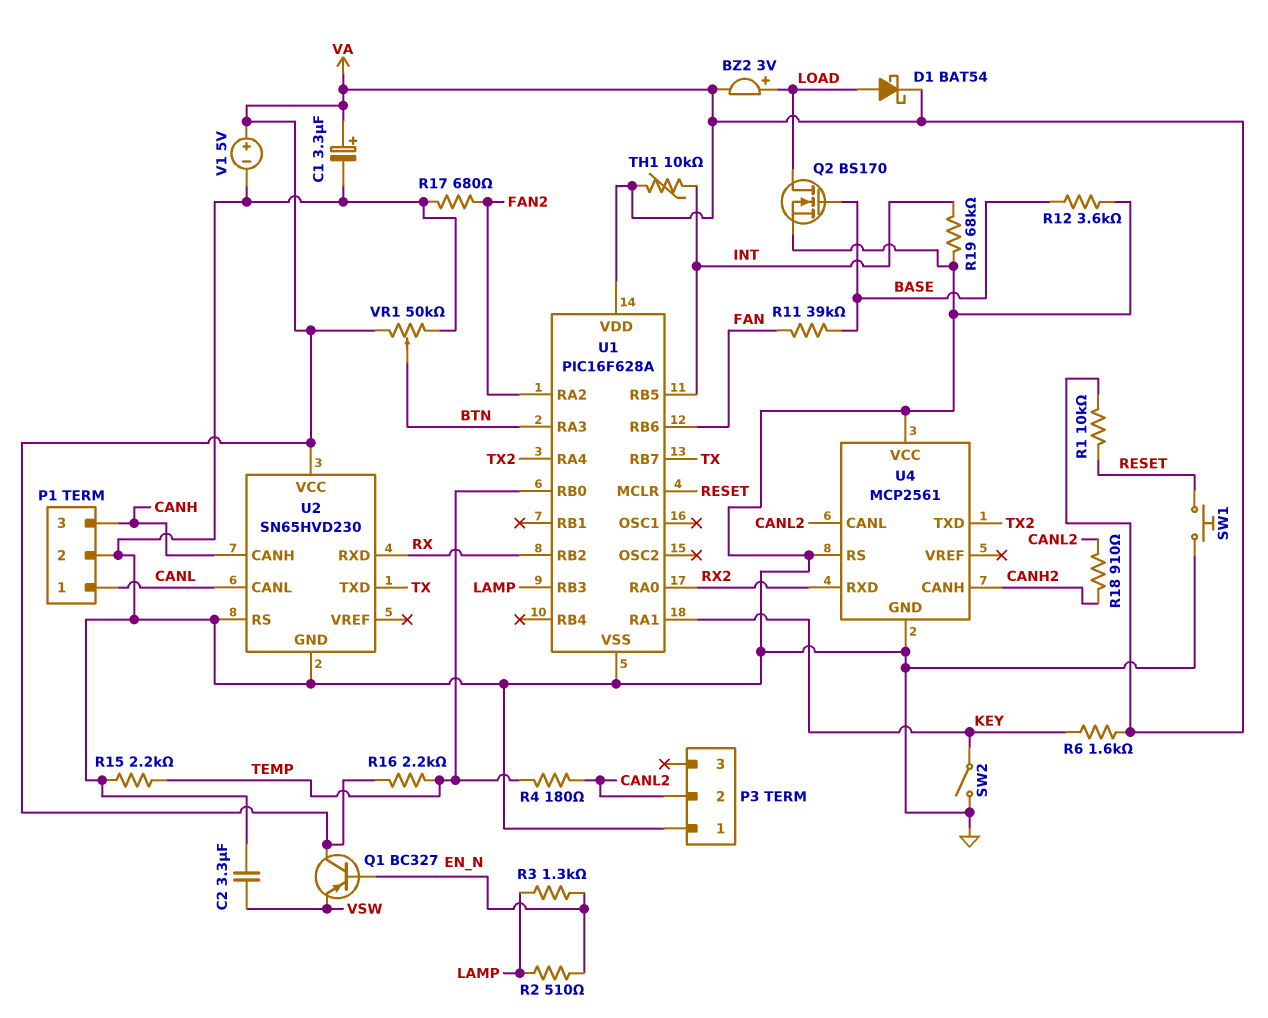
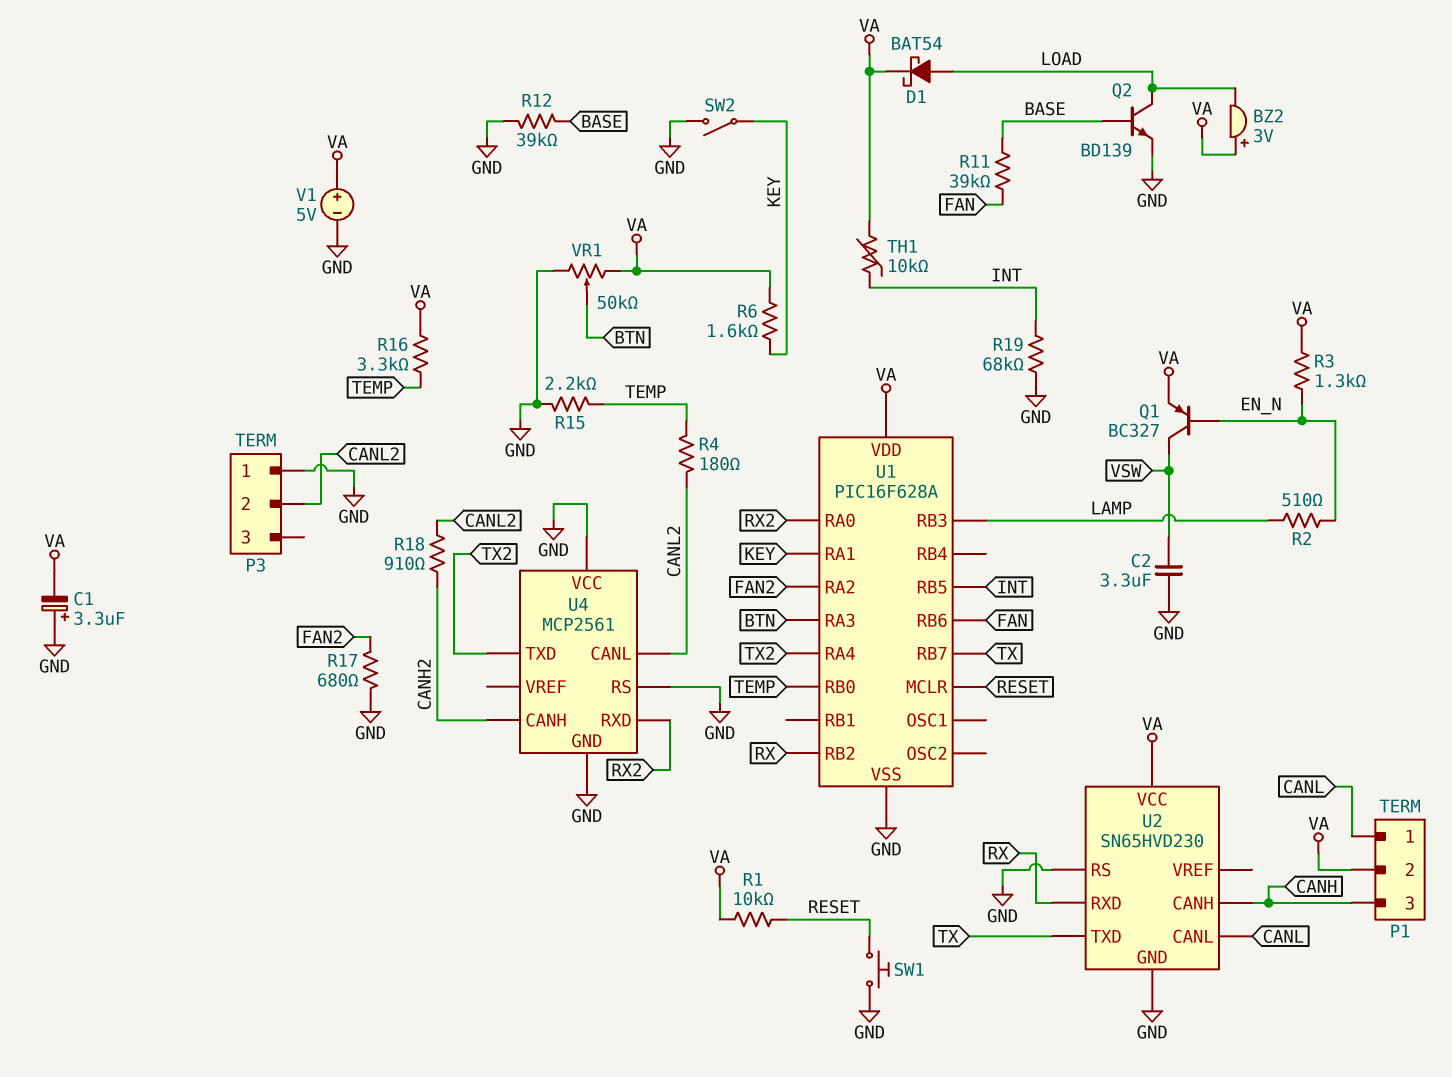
BZ2: buzzer 3V (plus LOAD, minus VA) -> buzzer 3V (plus VA, minus LOAD)
C1: 3.3uF (plus VA, minus GND) -> 3.3uF (plus GND, minus VA)
P1 pin 2: GND -> VA
Q1: PNP BC327 (B EN_N, C VA, E VSW) -> PNP BC327 (B EN_N, C VSW, E VA)
Q2: NMOS BS170 (G BASE, D LOAD, S GND) -> NPN BD139 (B BASE, C LOAD, E GND)
R3: 1.3k (EN_N, LAMP) -> 1.3k (EN_N, VA)
R12: 3.6k (BASE, GND) -> 39k (BASE, GND)
R16: 2.2k (TEMP, VA) -> 3.3k (TEMP, VA)

